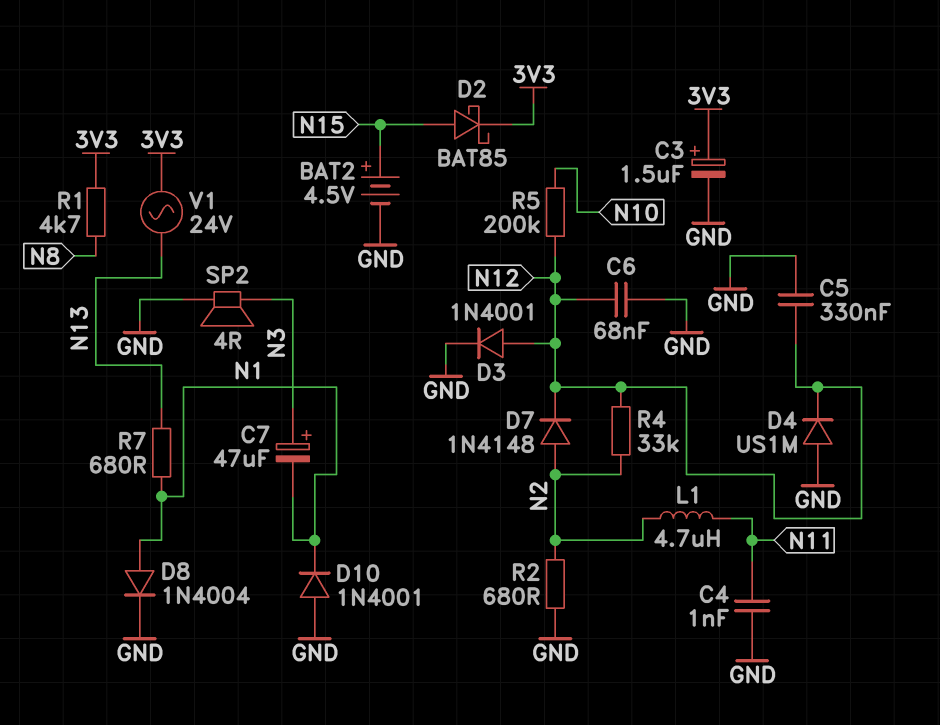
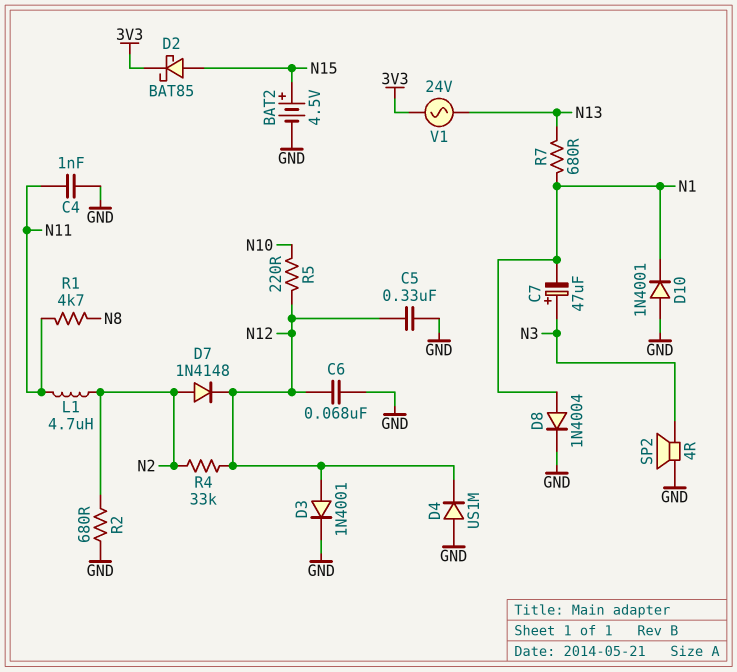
C3: 1.5uF (plus 3V3, minus GND) -> none
R1: 4.7k (3V3, N8) -> 4.7k (N8, N11)
R5: 200k (N10, N12) -> 220 (N10, N12)

